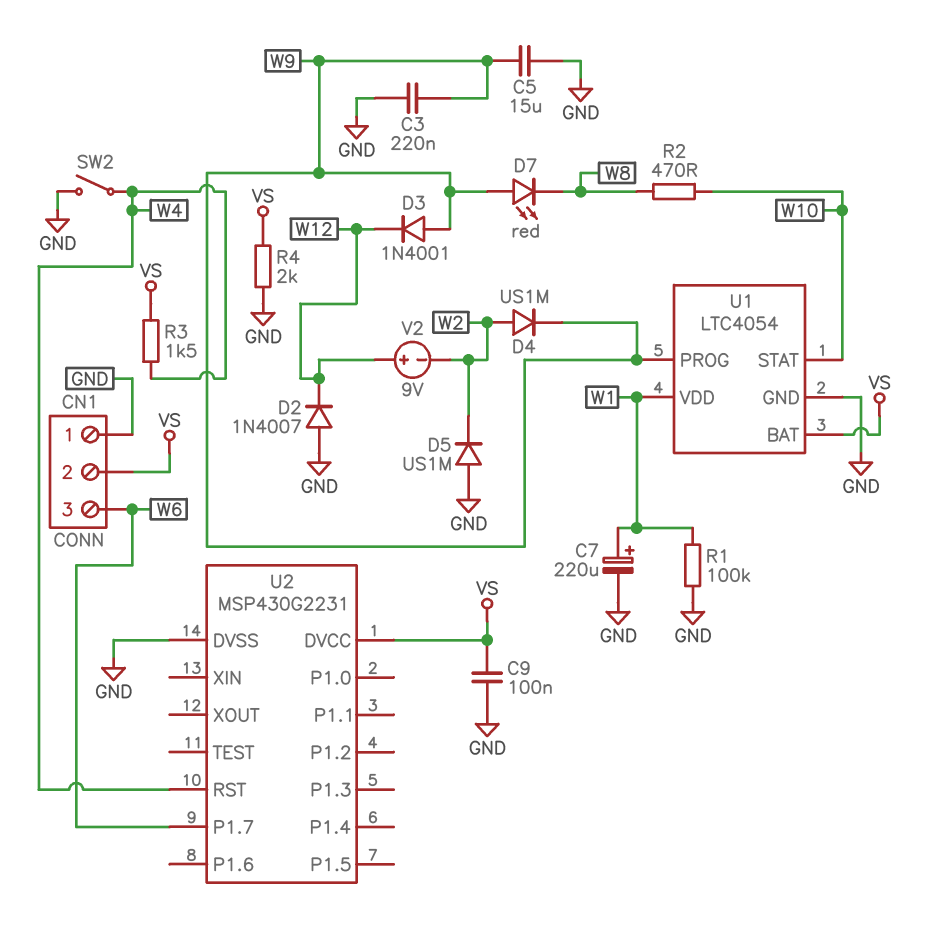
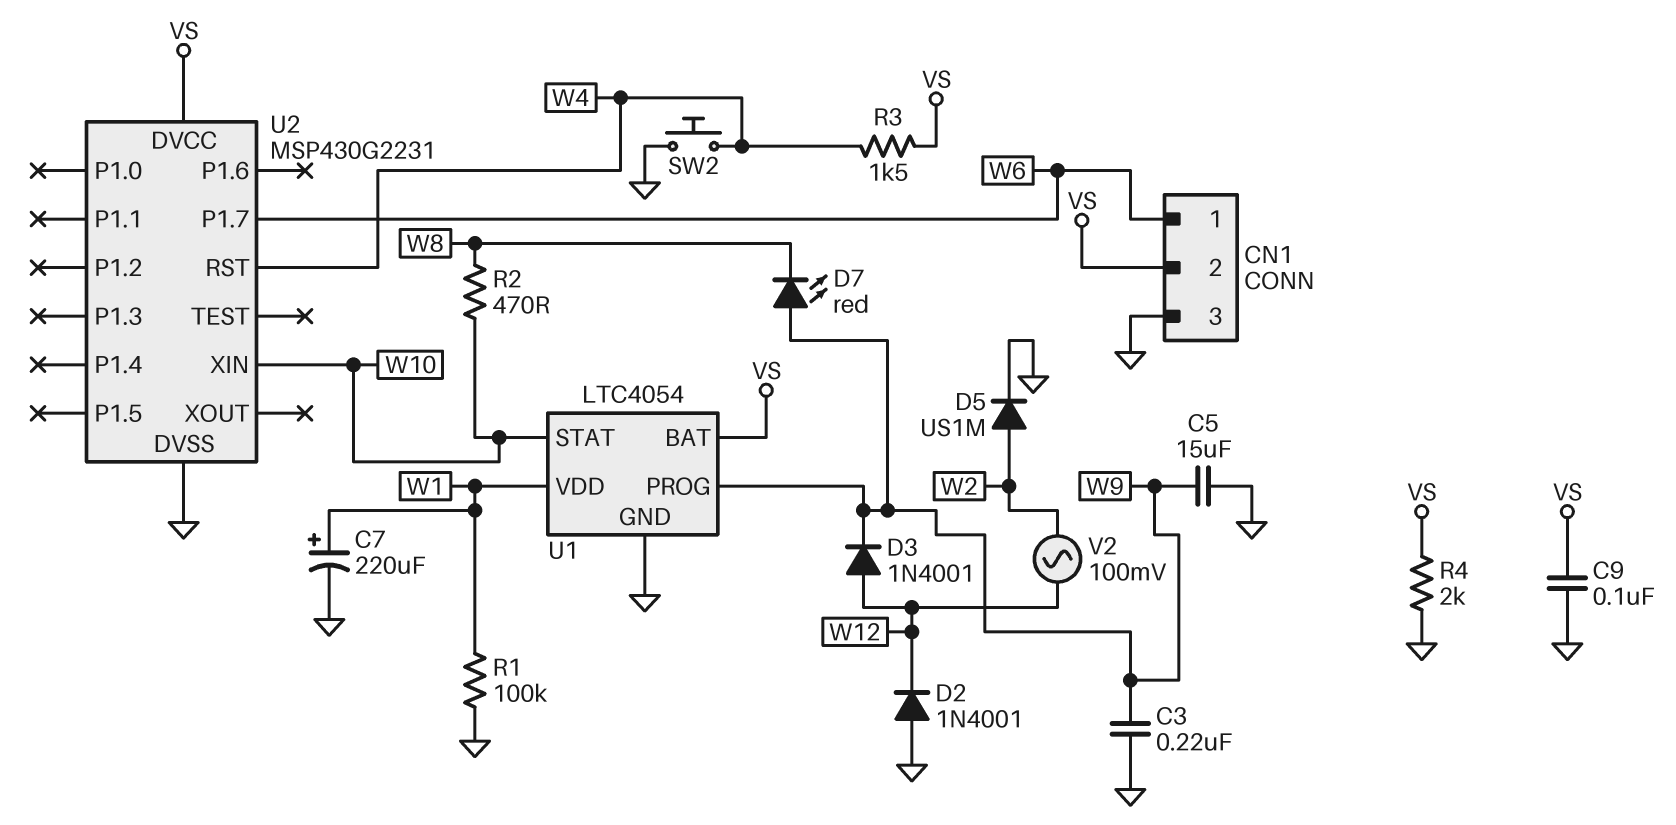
CN1 pin 1: GND -> W6
CN1 pin 3: W6 -> GND
D2: diode 1N4007 (A GND, K W12) -> diode 1N4001 (A GND, K W12)
D3: diode 1N4001 (A W9, K W12) -> diode 1N4001 (A W12, K W9)
D4: diode US1M (A W2, K W9) -> none
D5: diode US1M (A GND, K W2) -> diode US1M (A W2, K GND)
SW2: switch (GND, W4) -> button (GND, W4)
U2 pin XIN: none -> W10
V2: 9V (plus W12, minus W2) -> AC 100mV (W2, W12)

